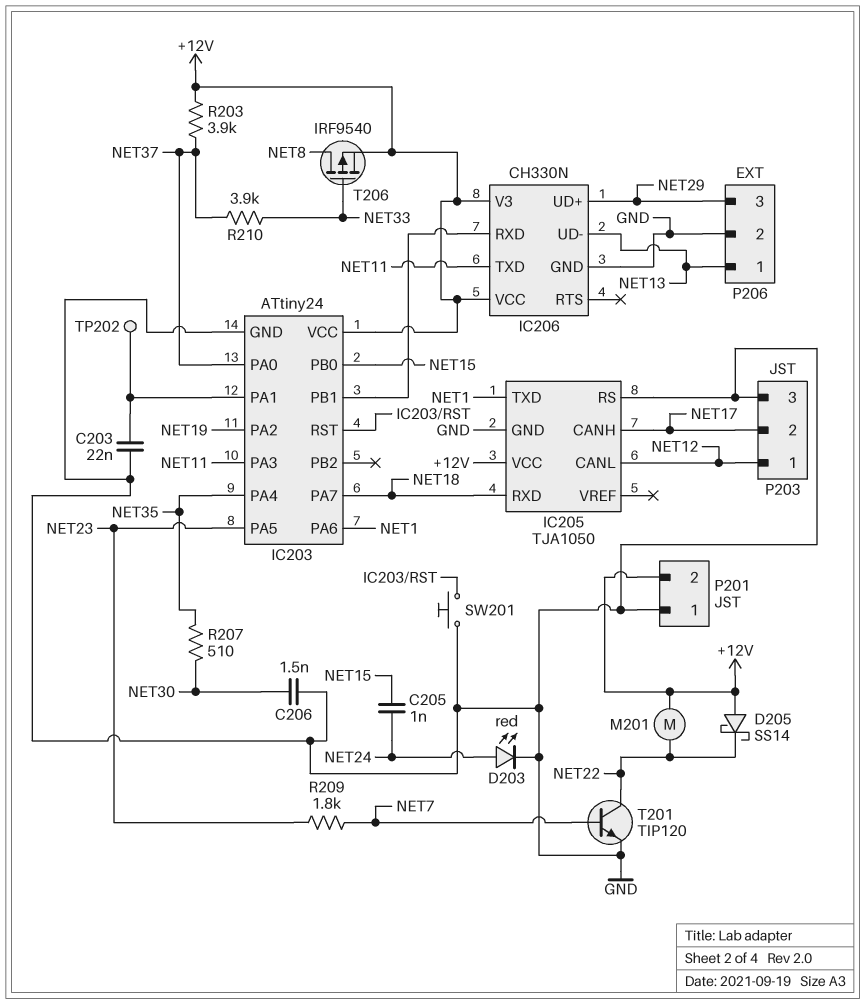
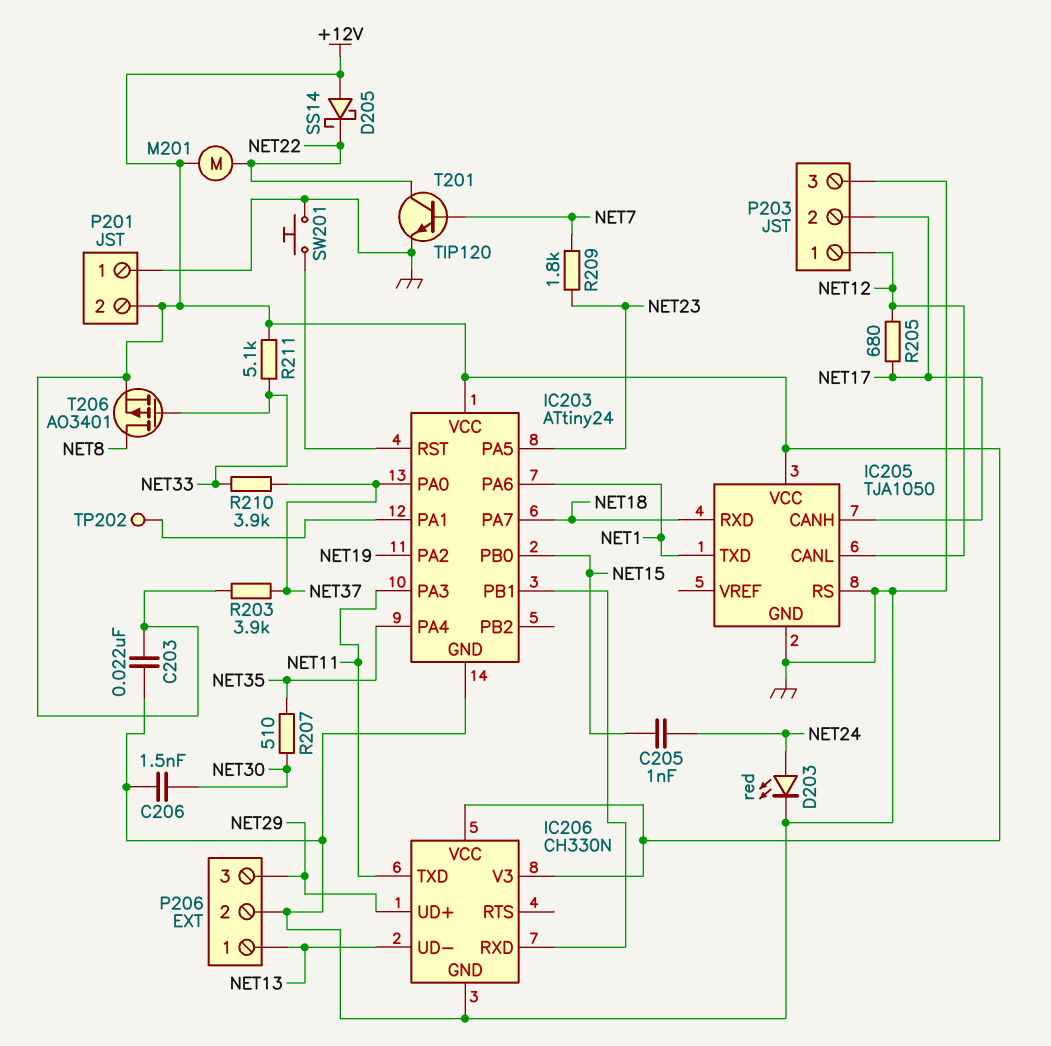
C203: 22nF (GND, IC203/PA1) -> 22nF (+12V, GND)
R205: none -> 680 (NET12, NET17)
R211: none -> 5.1k (+12V, NET33)
T206: PMOS IRF9540 (G NET33, D NET8, S +12V) -> PMOS AO3401 (G NET33, D NET8, S +12V)

